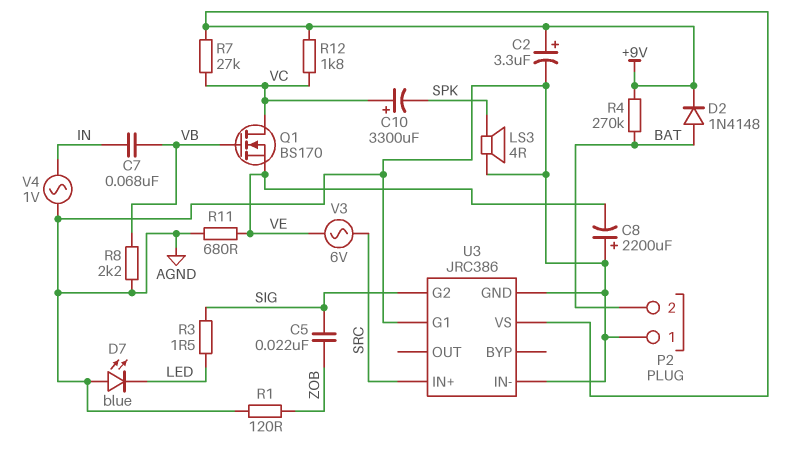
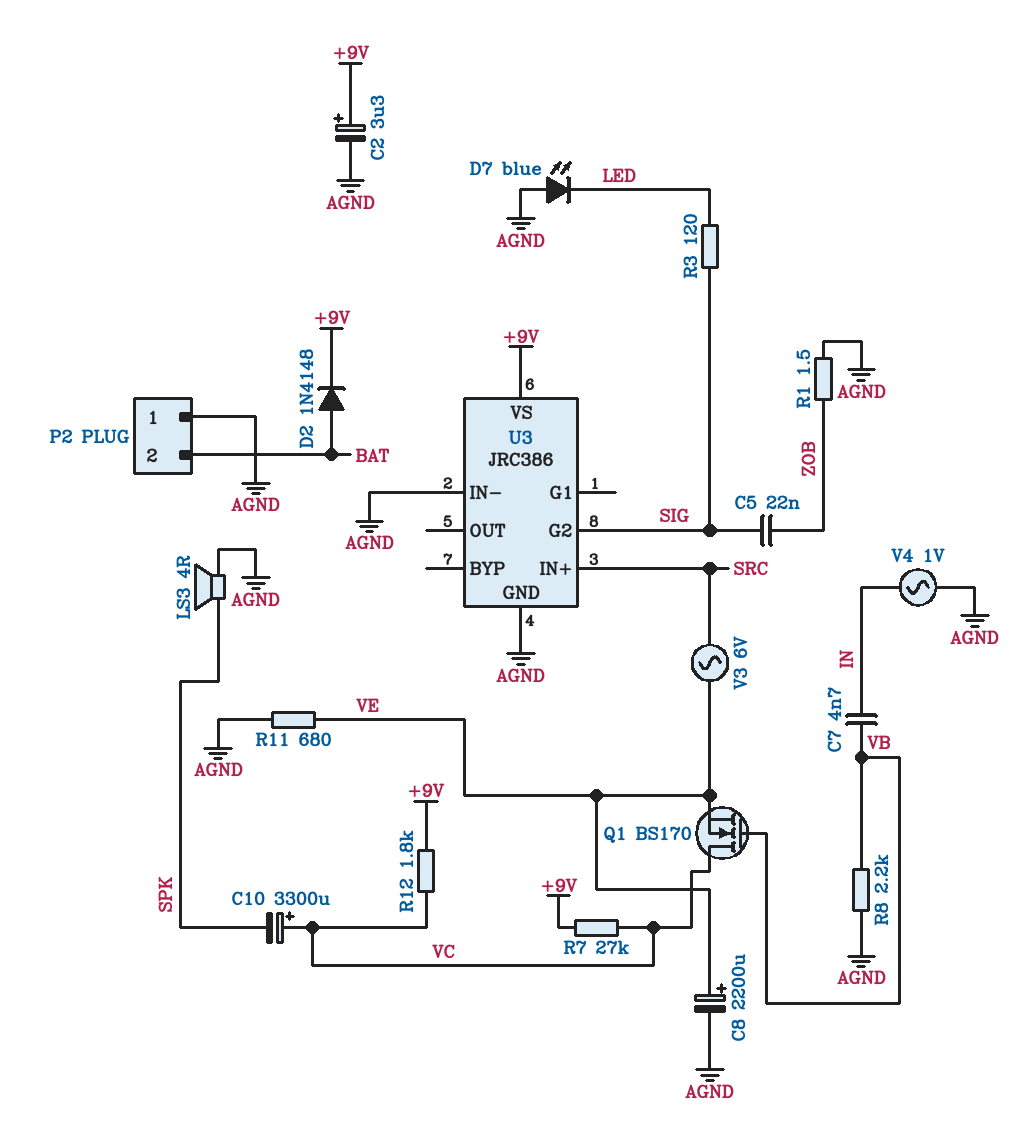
C7: 68nF (IN, VB) -> 4.7nF (IN, VB)
C8: 2200uF (plus AGND, minus VE) -> 2200uF (plus VE, minus AGND)
R1: 120 (AGND, ZOB) -> 1.5 (AGND, ZOB)
R3: 1.5 (LED, SIG) -> 120 (LED, SIG)
R4: 270k (+9V, BAT) -> none
U3 pin G1: AGND -> none

